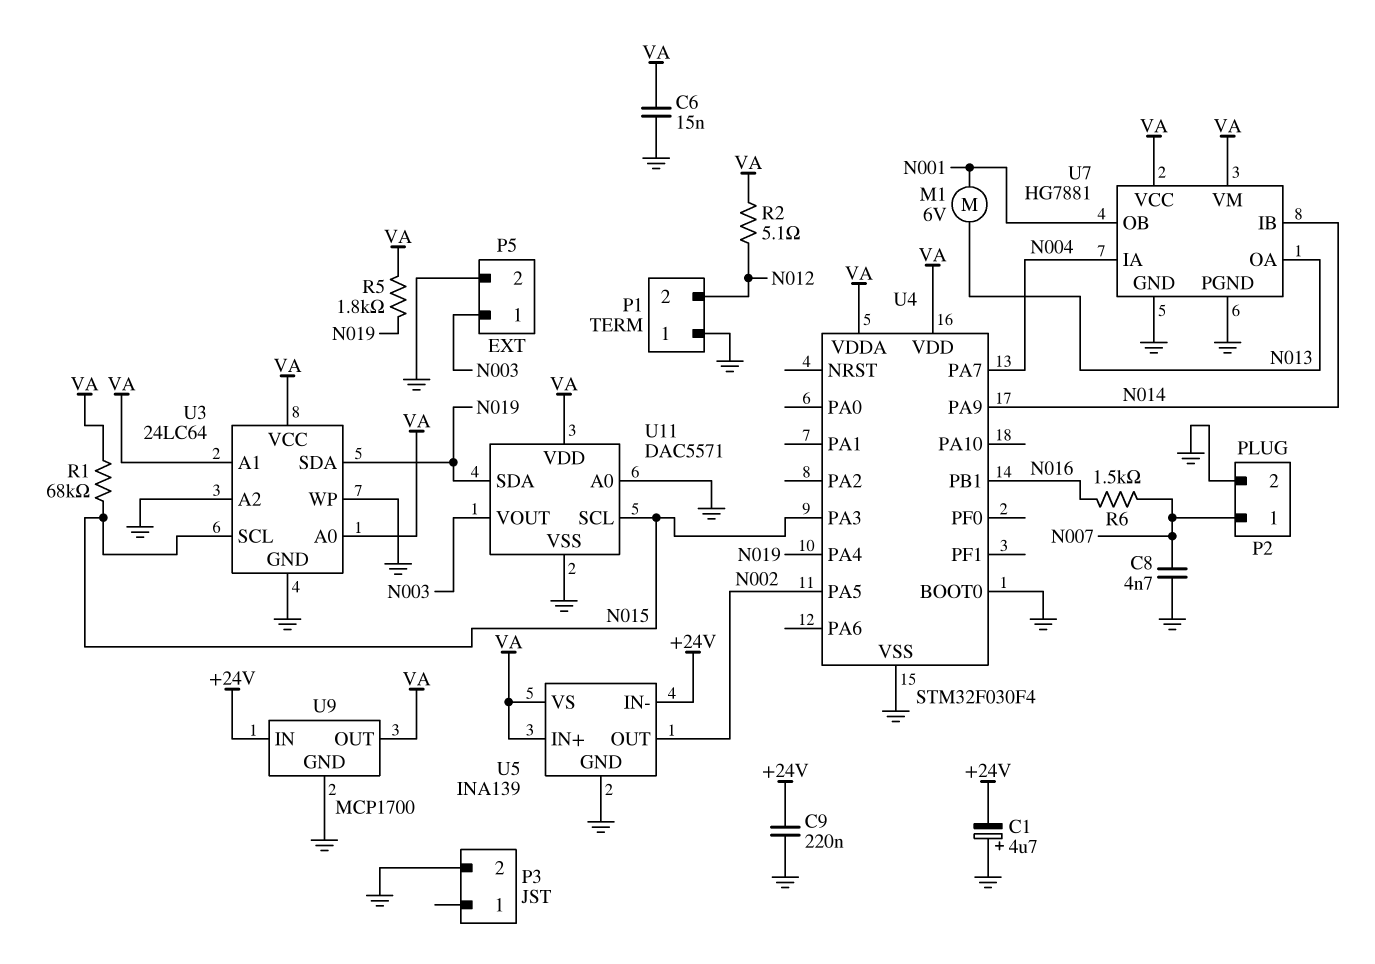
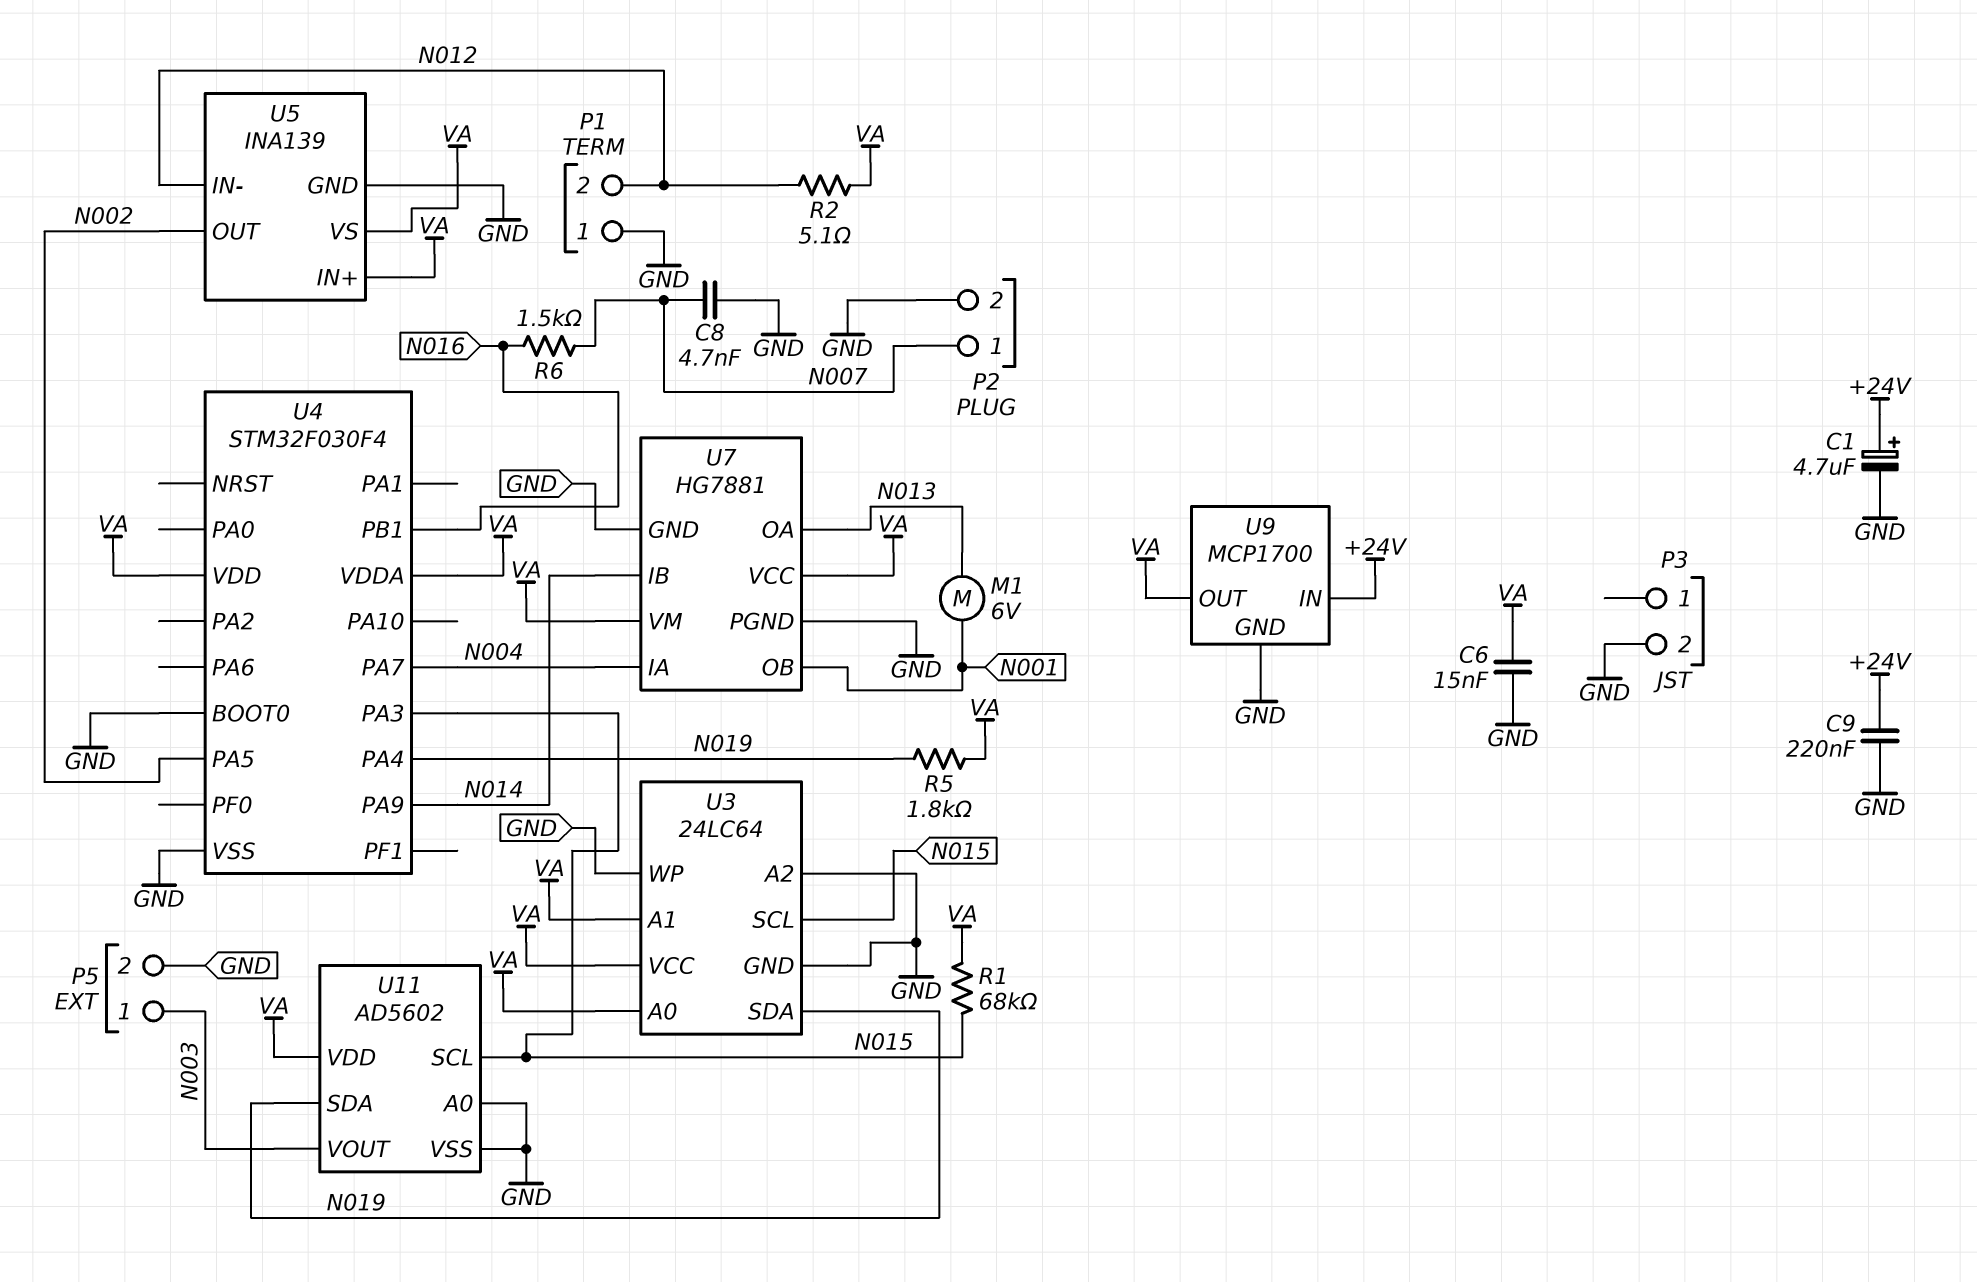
C1: 4.7uF (plus GND, minus +24V) -> 4.7uF (plus +24V, minus GND)
U5 pin IN-: +24V -> N012
U11: DAC5571 -> AD5602

